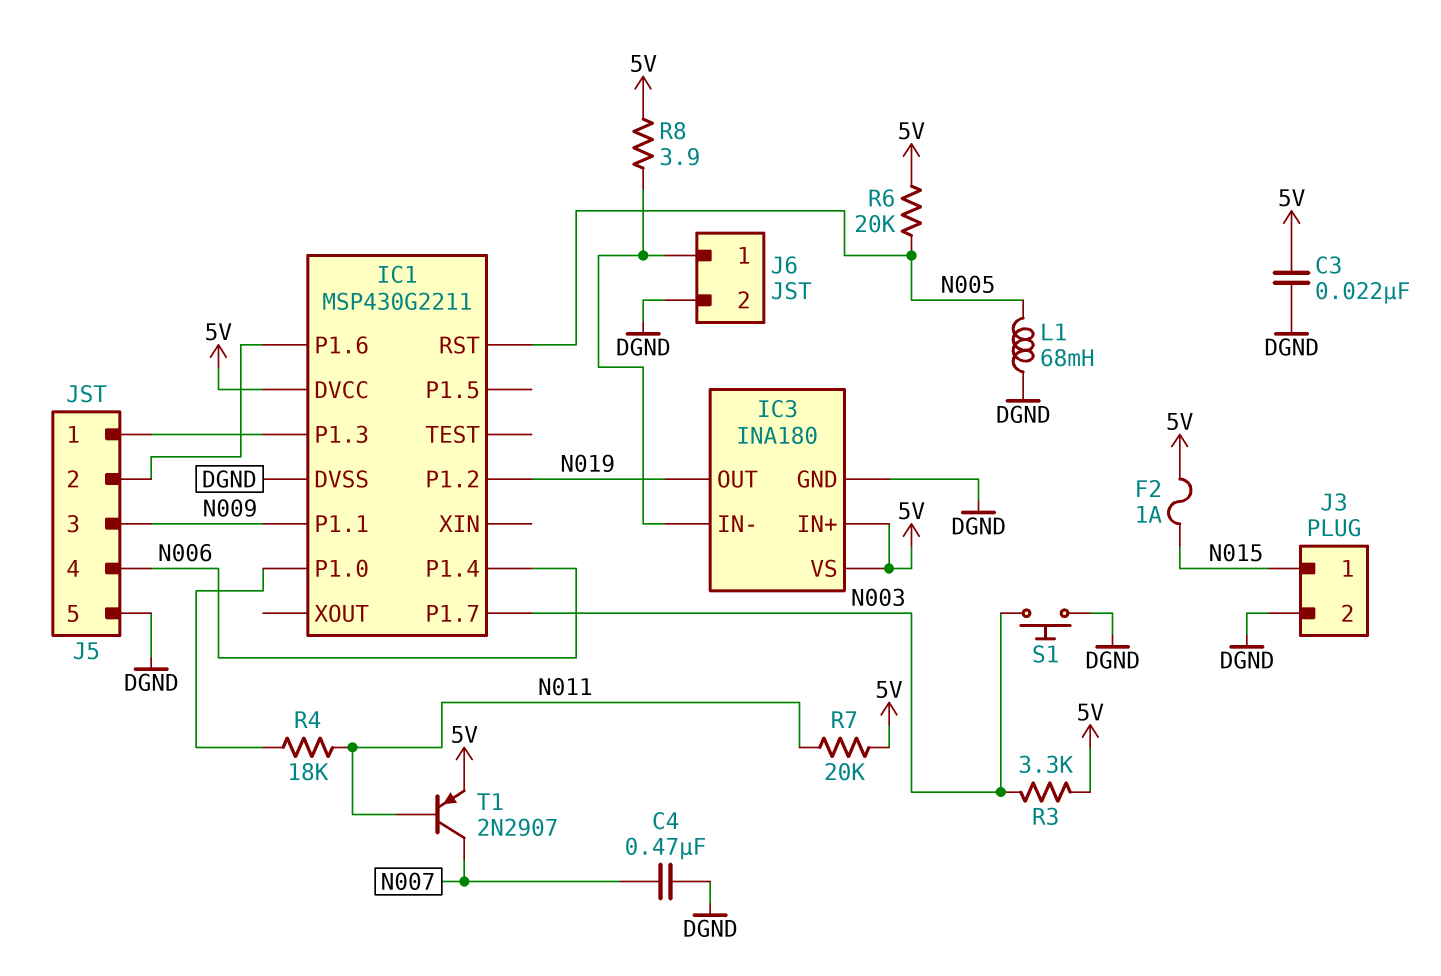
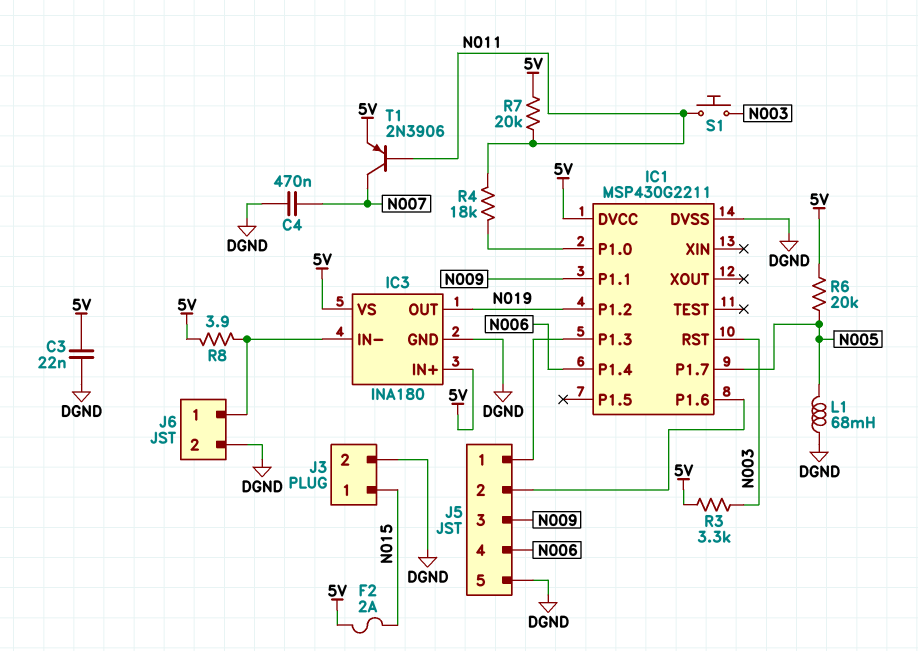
F2: 1A (5V, N015) -> 2A (5V, N015)
IC1 pin P1.7: N003 -> N005
IC1 pin RST: N005 -> N003
S1: button (DGND, N003) -> button (N003, N011)
T1: PNP 2N2907 (B N011, C N007, E 5V) -> PNP 2N3906 (B N011, C N007, E 5V)

